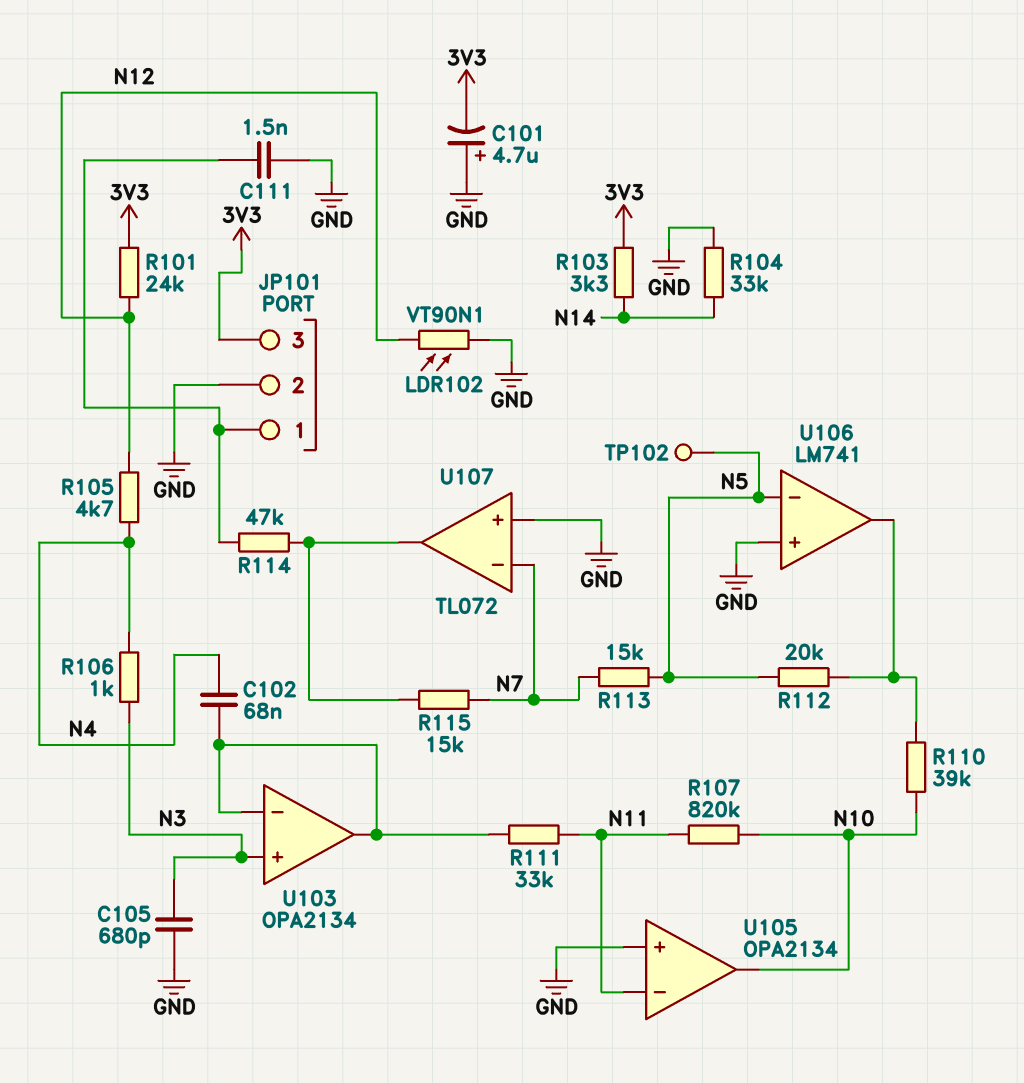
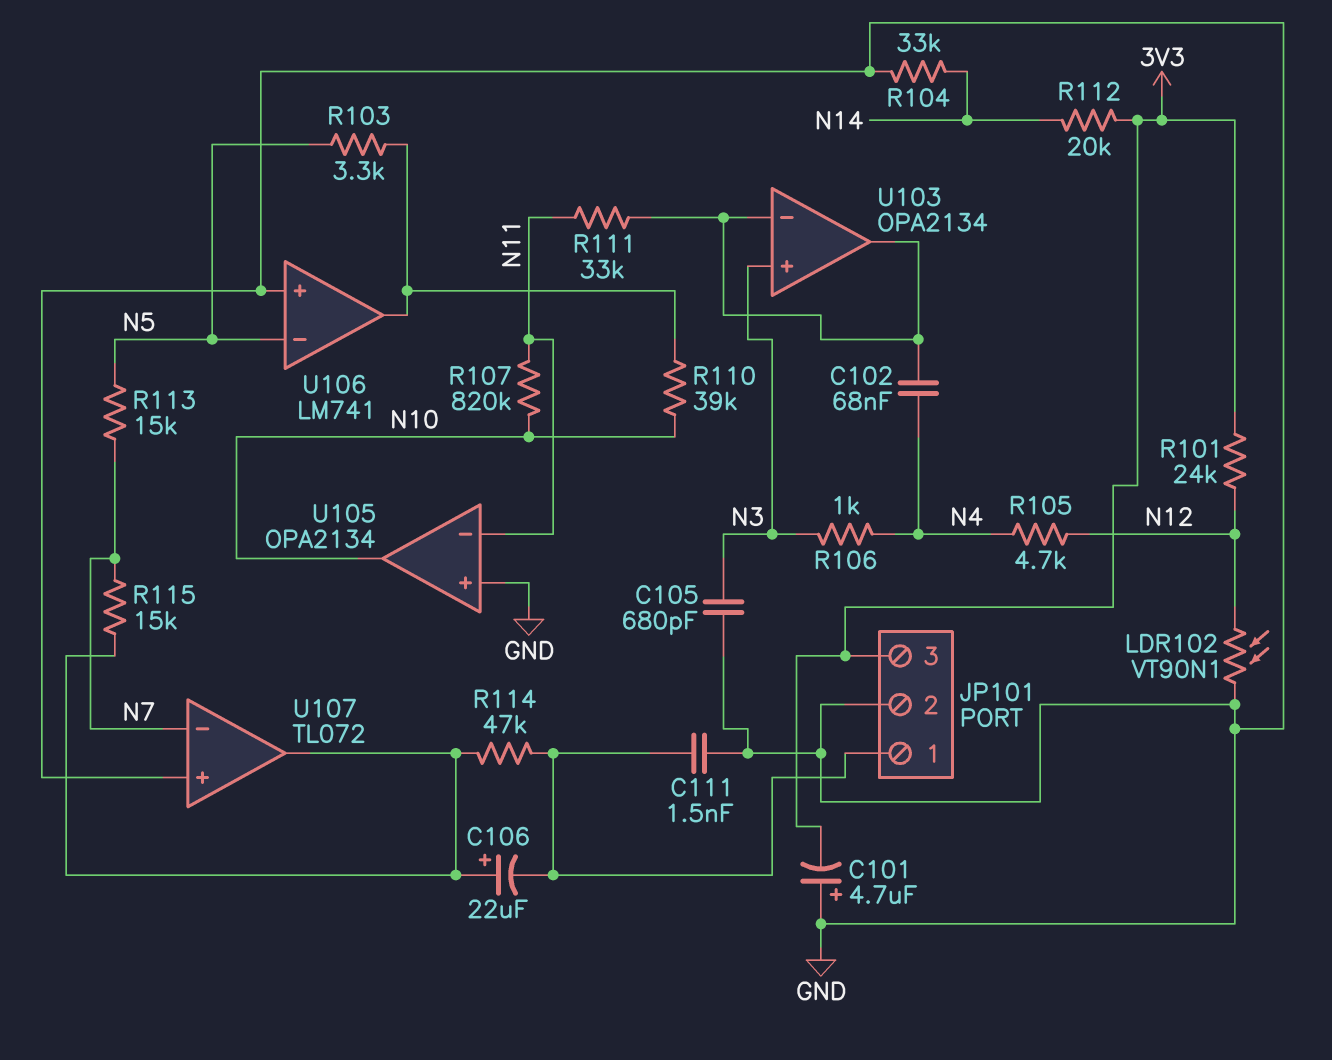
C106: none -> 22uF (plus U107/out, minus JP101/1)
R103: 3.3k (3V3, N14) -> 3.3k (N5, U106/out)
R112: 20k (N5, U106/out) -> 20k (3V3, N14)
TP102: test point (N5) -> none

